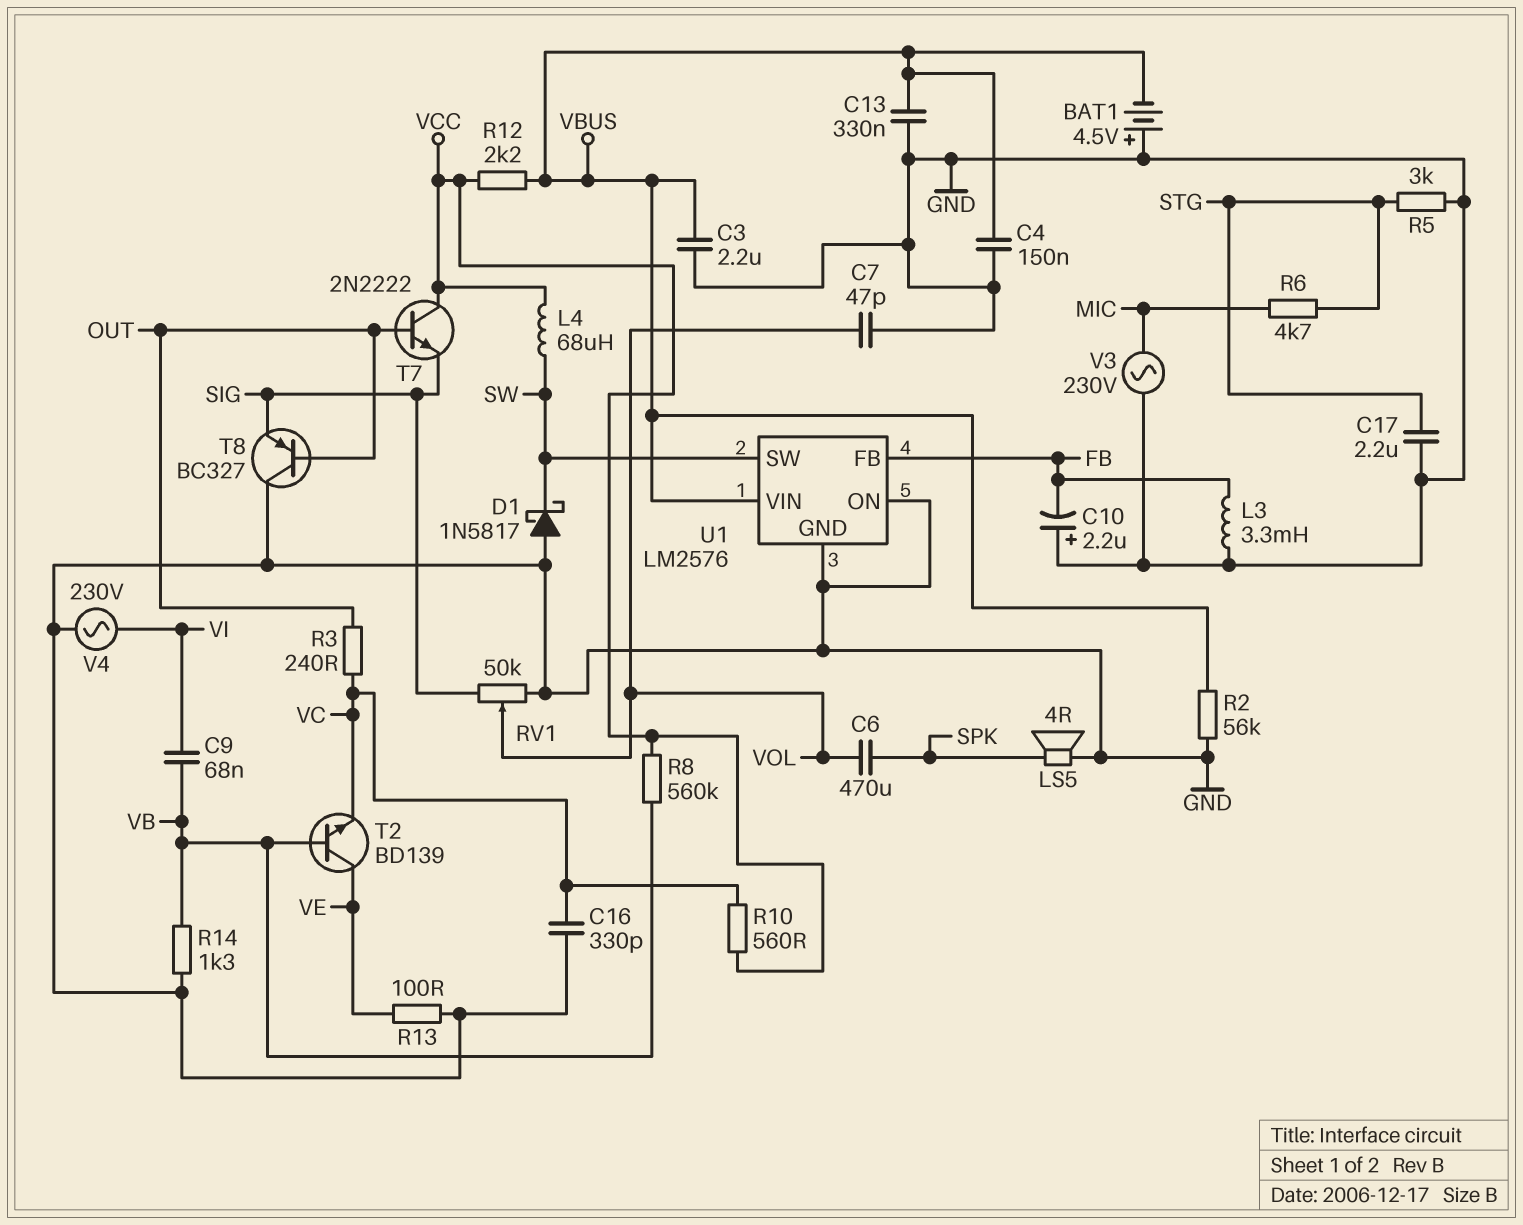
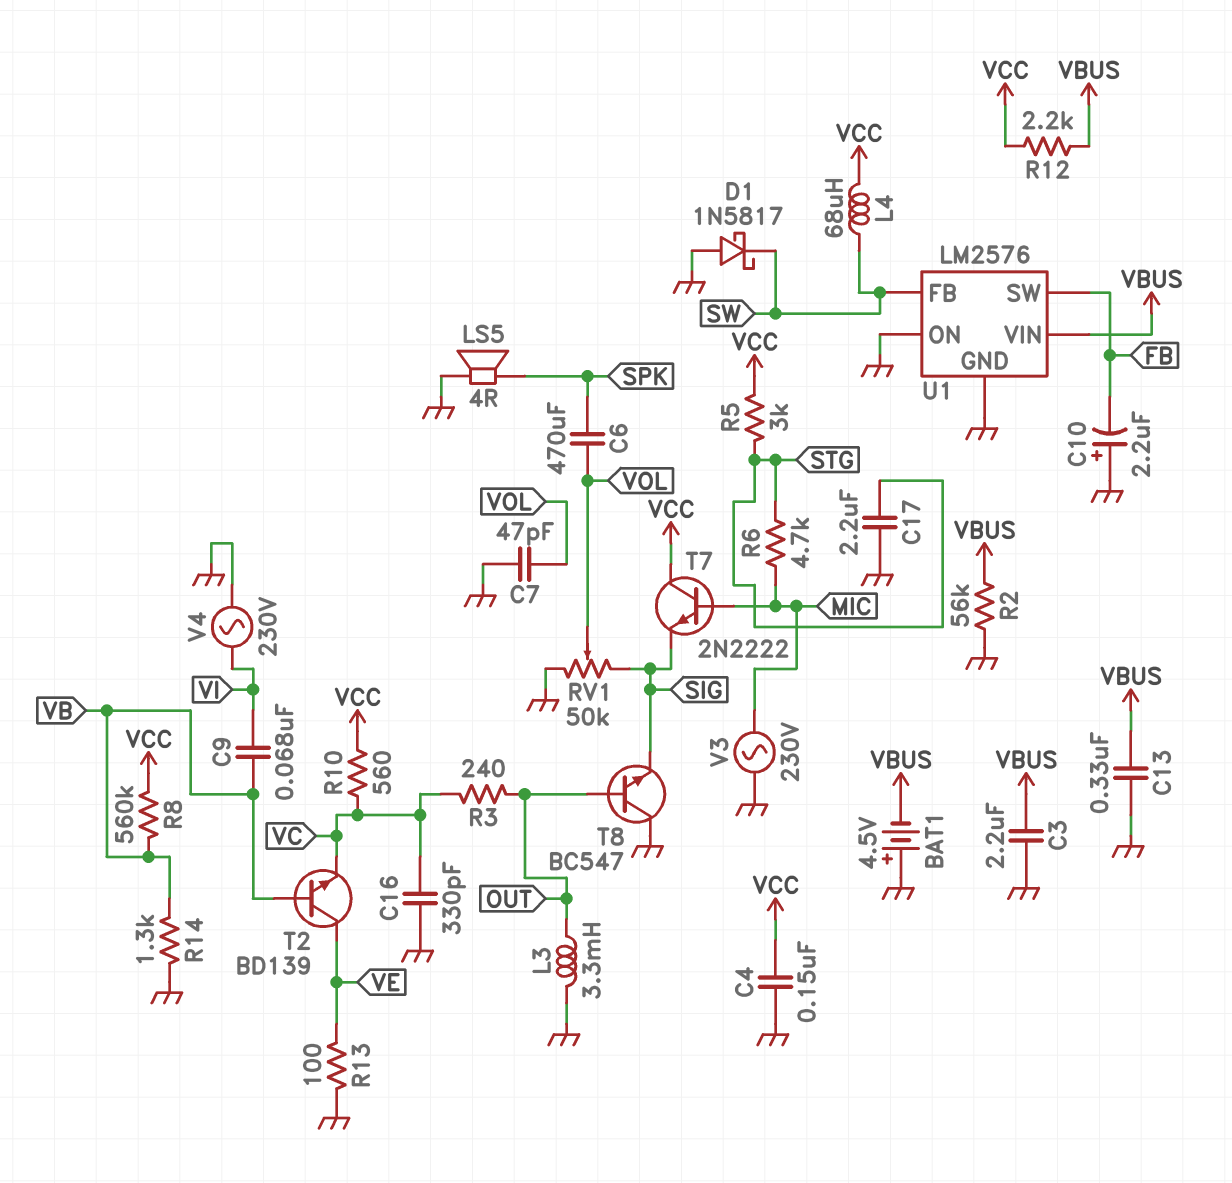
C4: 150nF (GND, VBUS) -> 150nF (GND, VCC)
L3: 3.3mH (FB, GND) -> 3.3mH (GND, OUT)
R5: 3k (GND, STG) -> 3k (STG, VCC)
T7: NPN 2N2222 (B OUT, C VCC, E SIG) -> NPN 2N2222 (B MIC, C VCC, E SIG)
T8: PNP BC327 (B OUT, C GND, E SIG) -> NPN BC547 (B OUT, C GND, E SIG)
U1 pin FB: FB -> SW
U1 pin SW: SW -> FB

